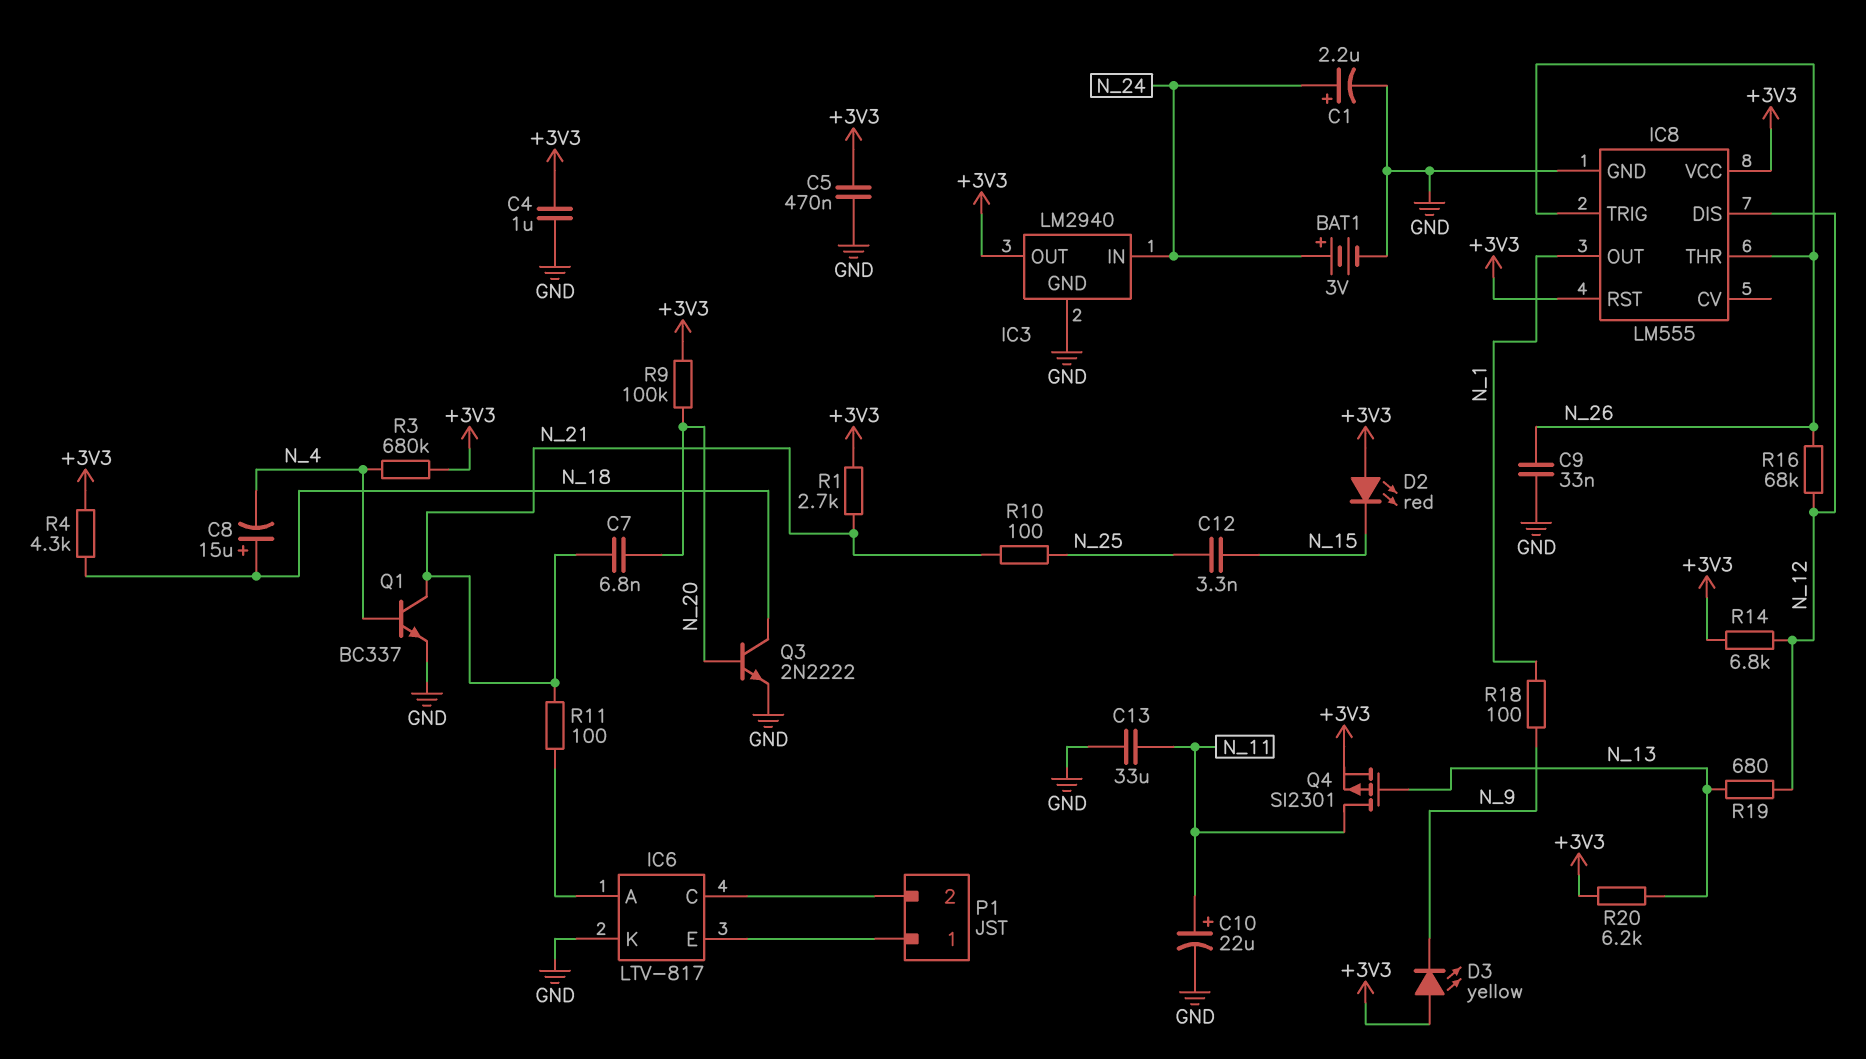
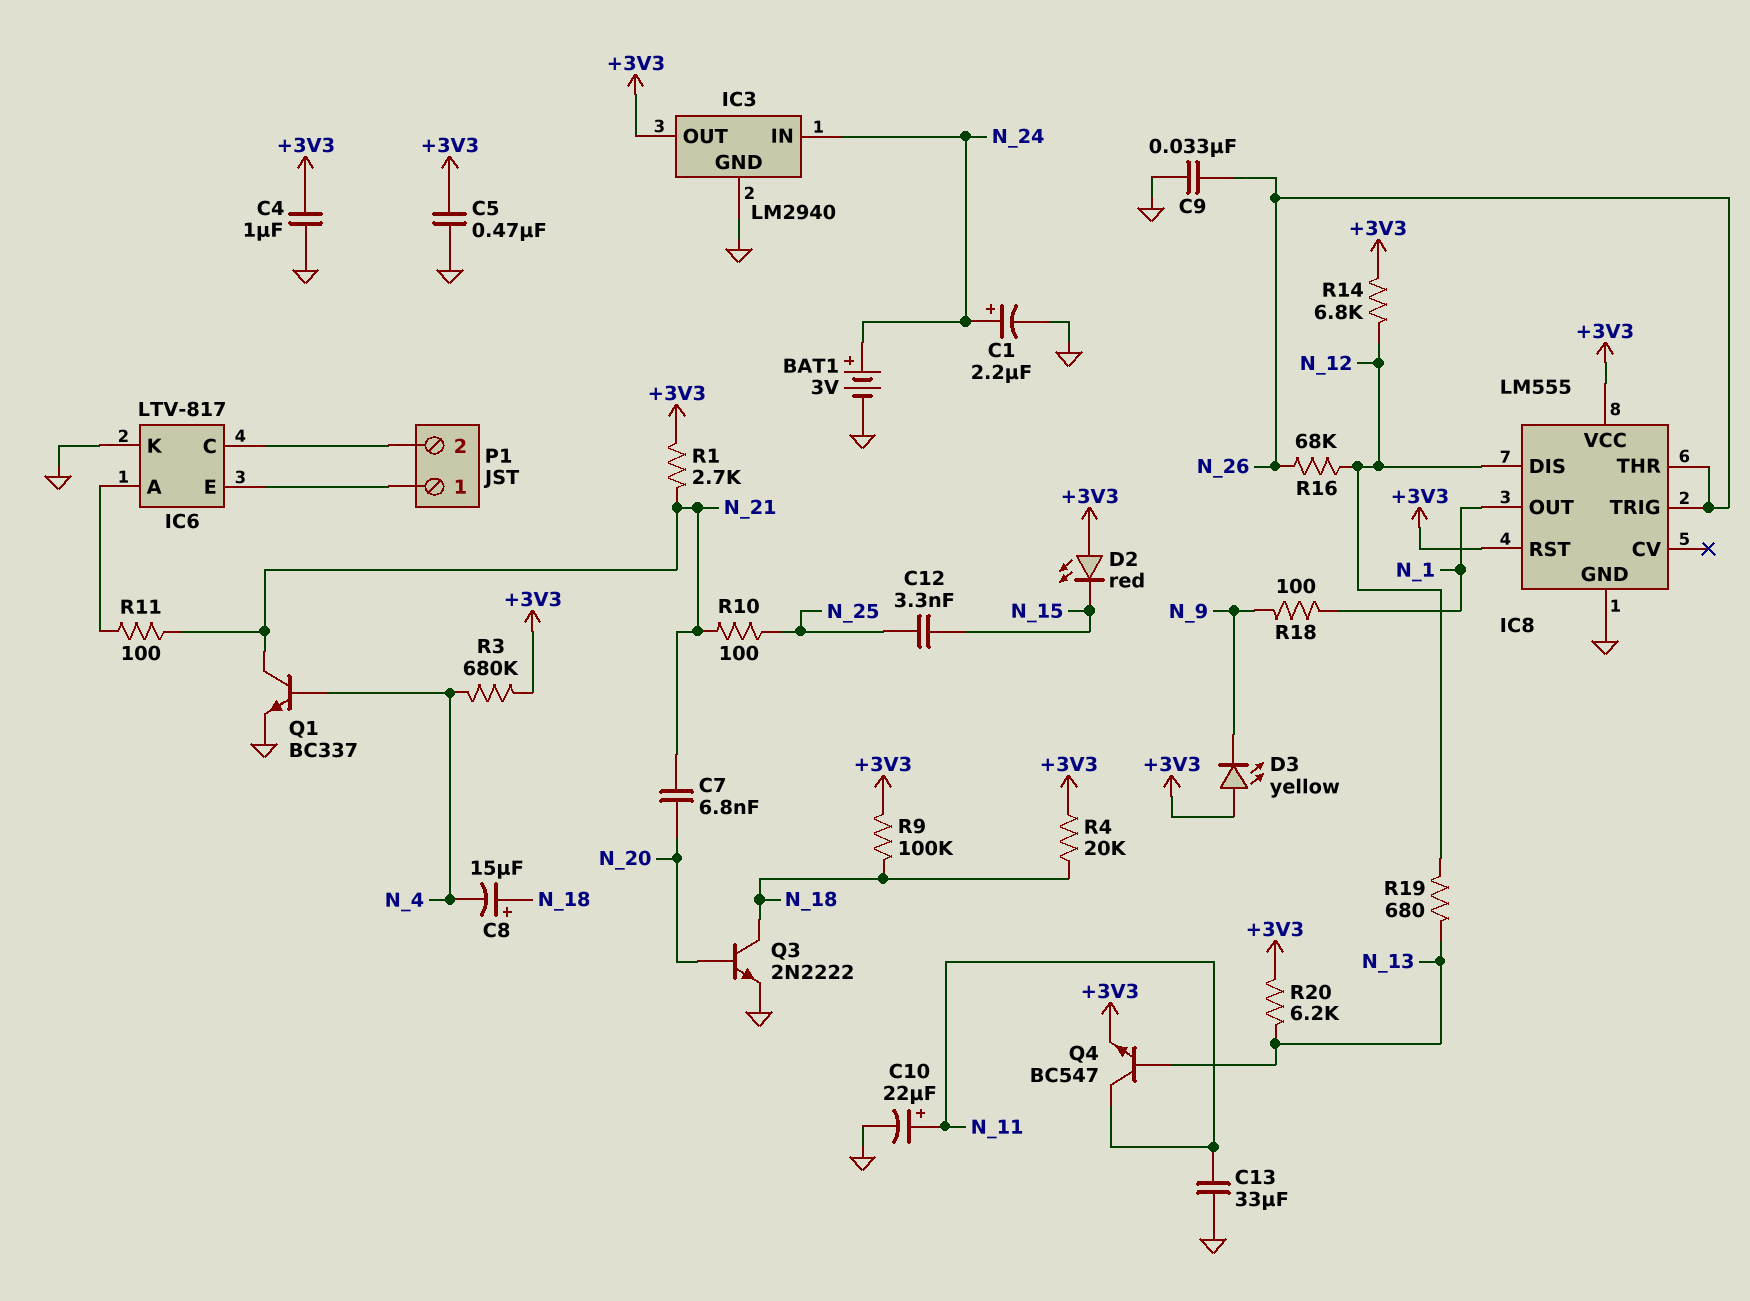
Q4: PMOS SI2301 (G N_13, D N_11, S +3V3) -> NPN BC547 (B N_13, C N_11, E +3V3)
R4: 4.3k (+3V3, N_18) -> 20k (+3V3, N_18)
R9: 100k (+3V3, N_20) -> 100k (+3V3, N_18)

